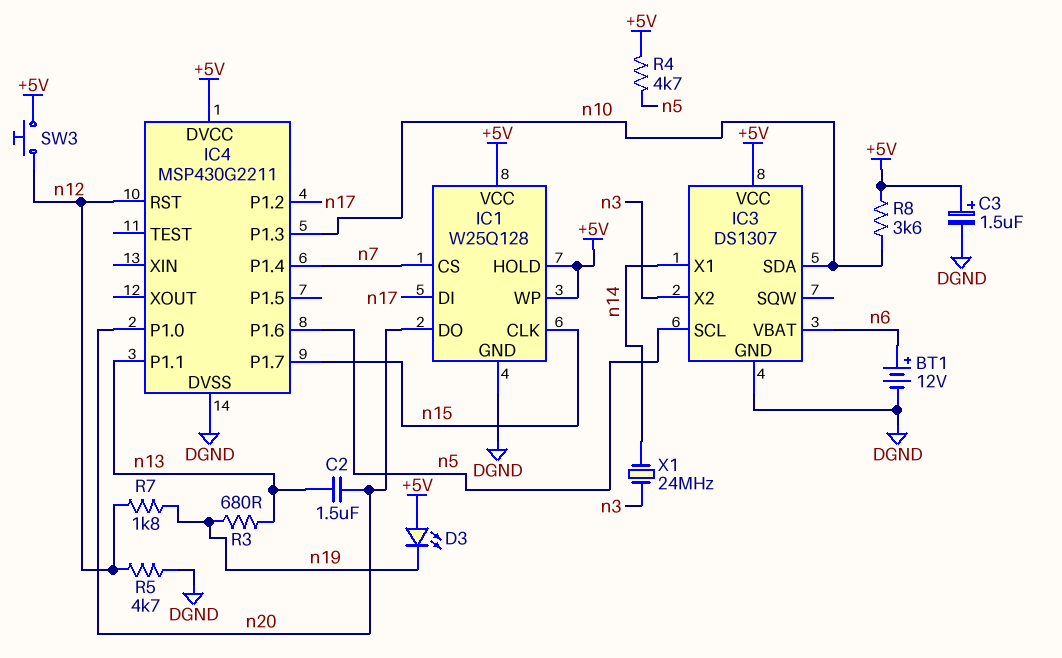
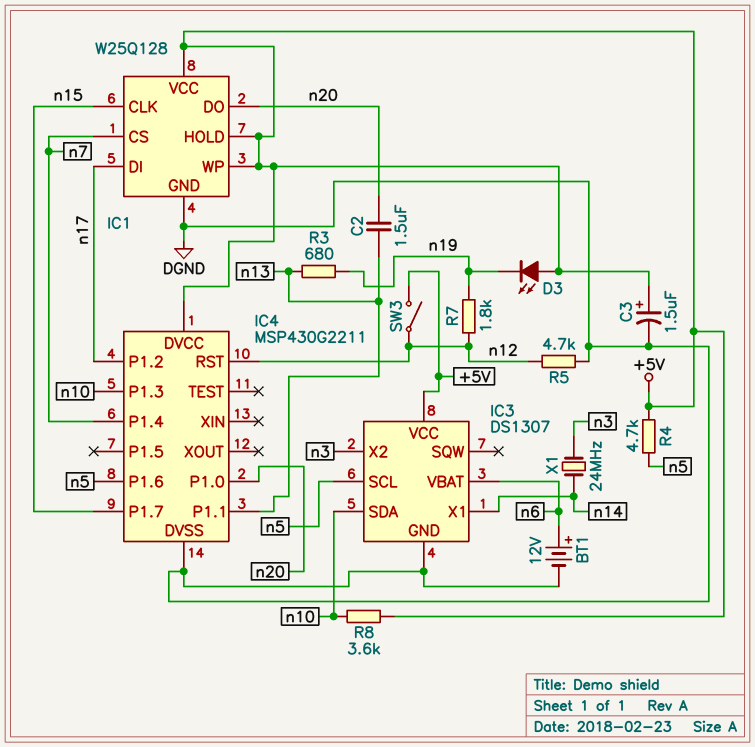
SW3: button (+5V, n12) -> switch (+5V, n12)

